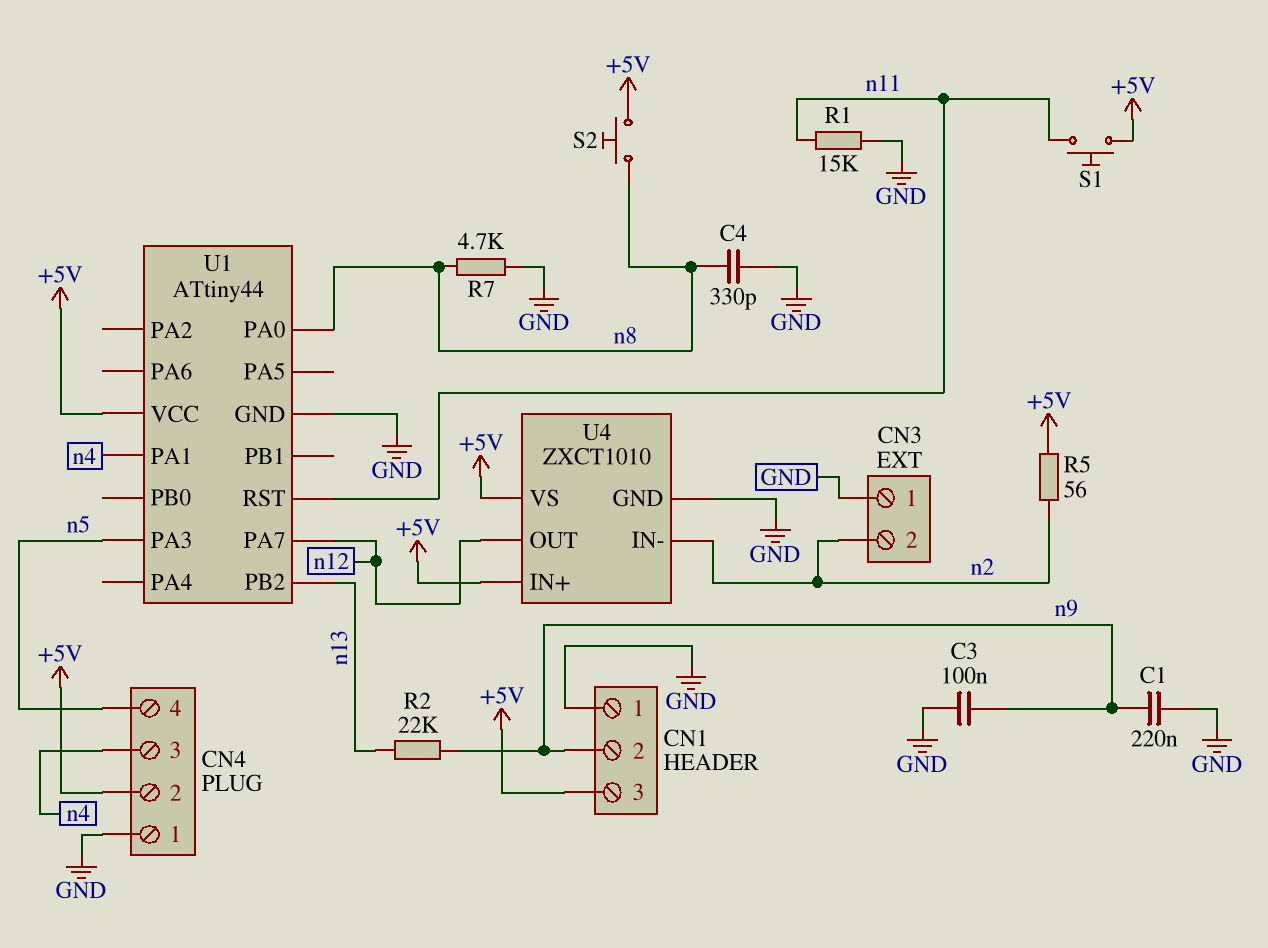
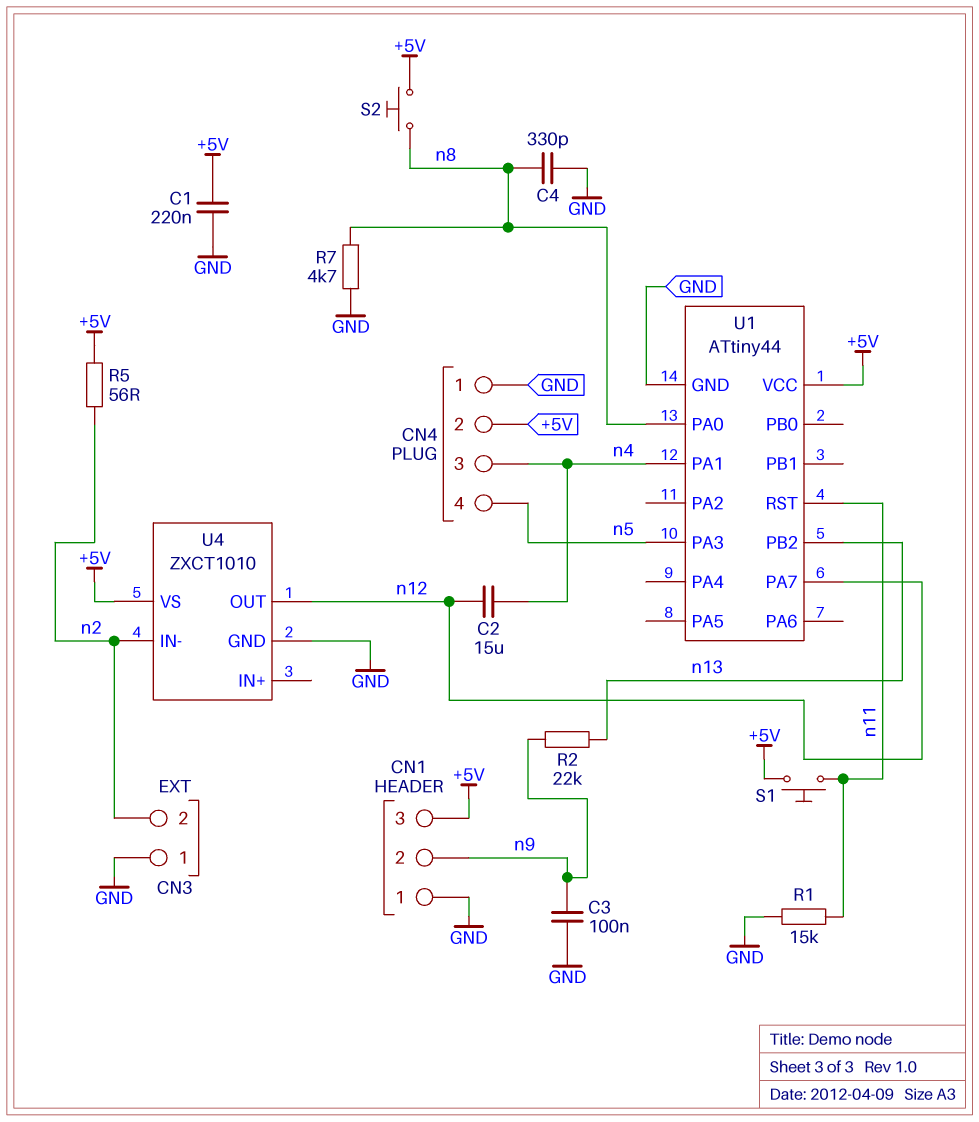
C1: 220nF (GND, n9) -> 220nF (+5V, GND)
C2: none -> 15uF (n4, n12)
U4 pin IN+: +5V -> none

